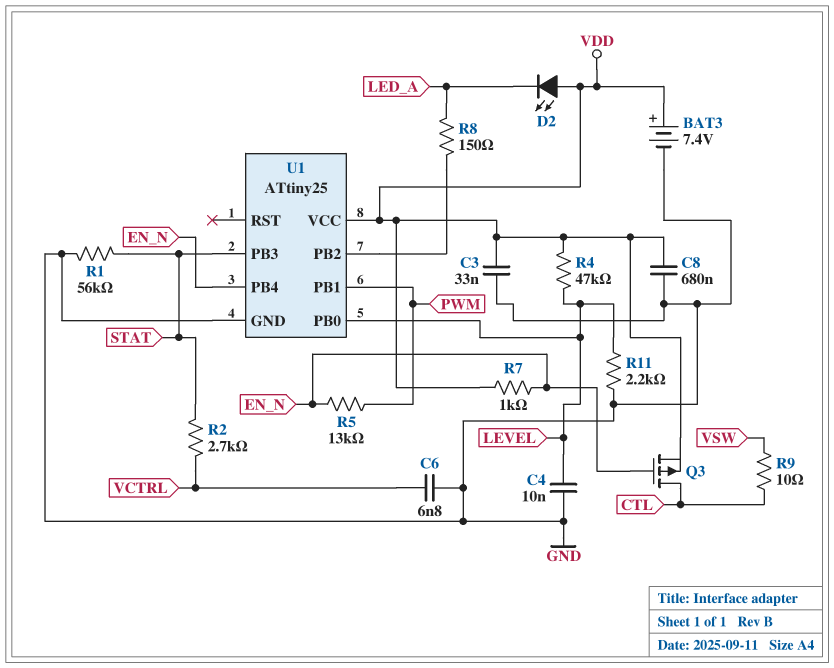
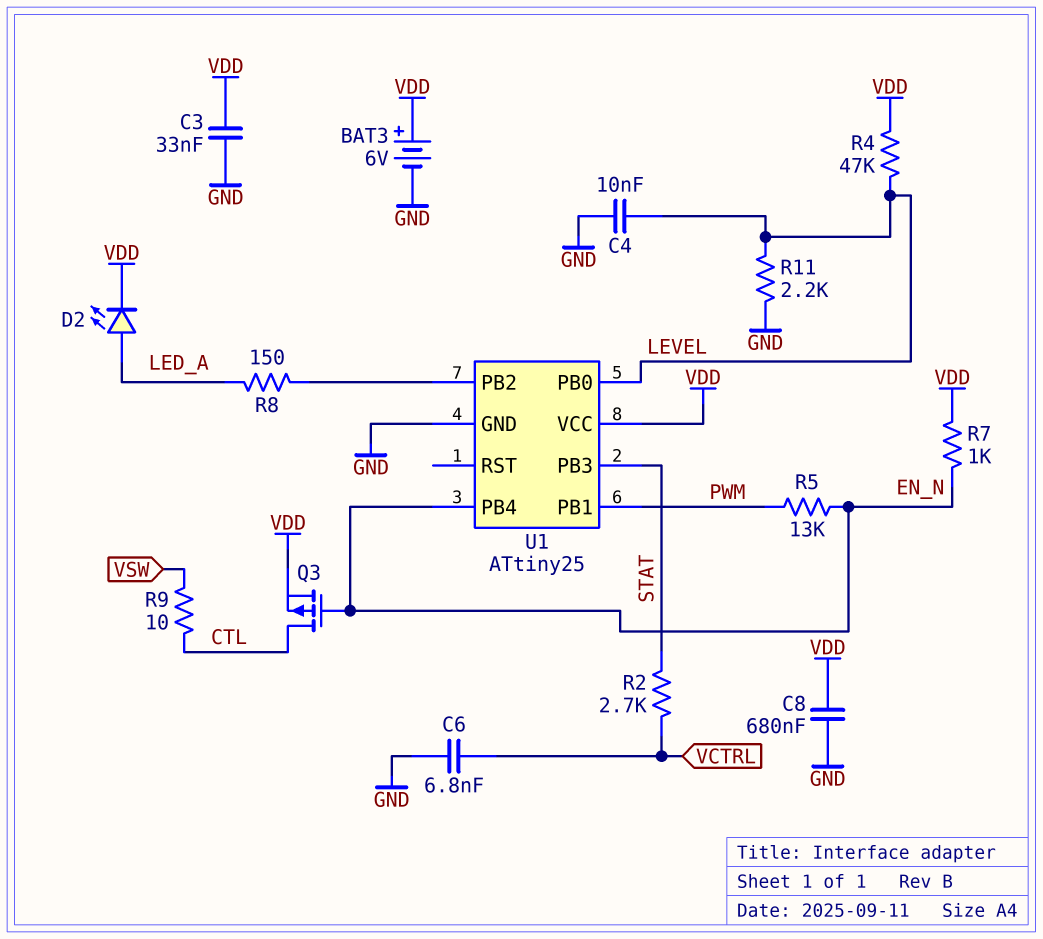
BAT3: 7.4V (plus VDD, minus GND) -> 6V (plus VDD, minus GND)
D2: LED (A VDD, K LED_A) -> LED (A LED_A, K VDD)
R1: 56k (GND, STAT) -> none

